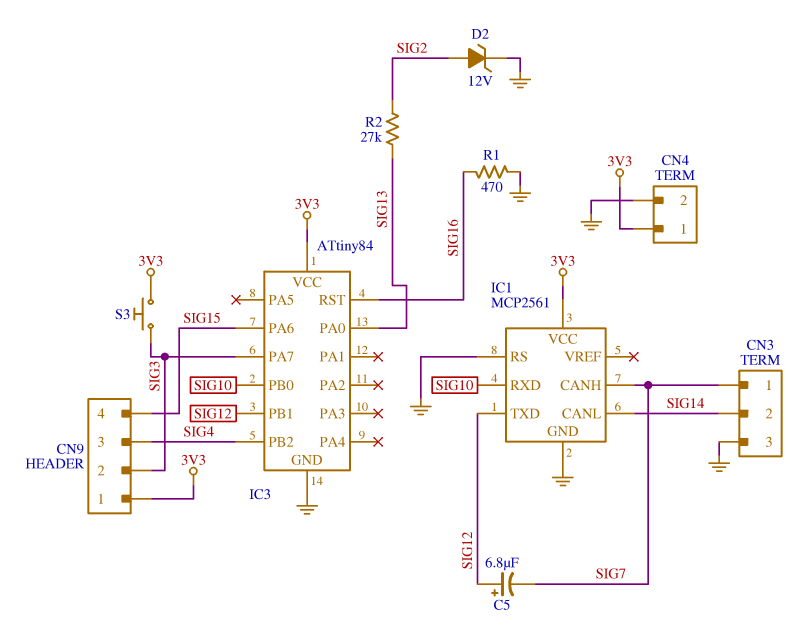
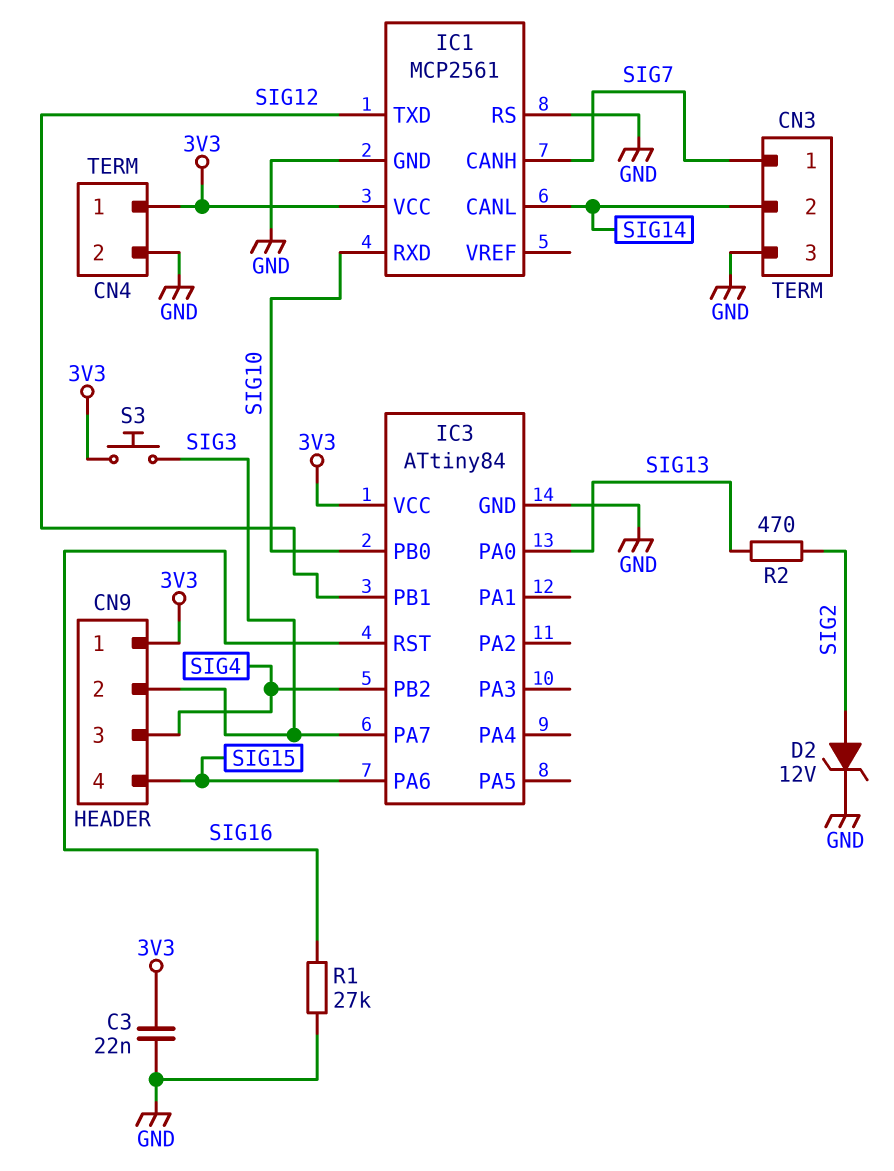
C3: none -> 22nF (3V3, GND)
C5: 6.8uF (plus SIG12, minus SIG7) -> none
R1: 470 (GND, SIG16) -> 27k (GND, SIG16)
R2: 27k (SIG2, SIG13) -> 470 (SIG2, SIG13)

